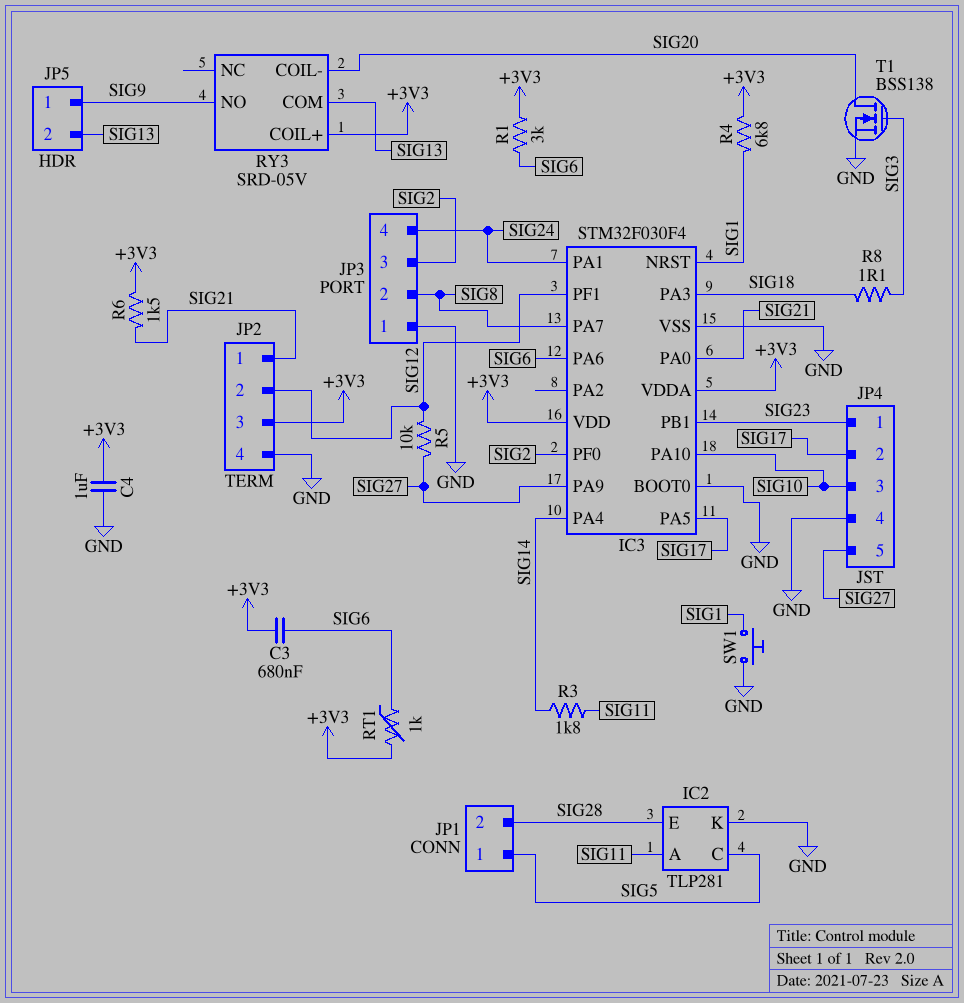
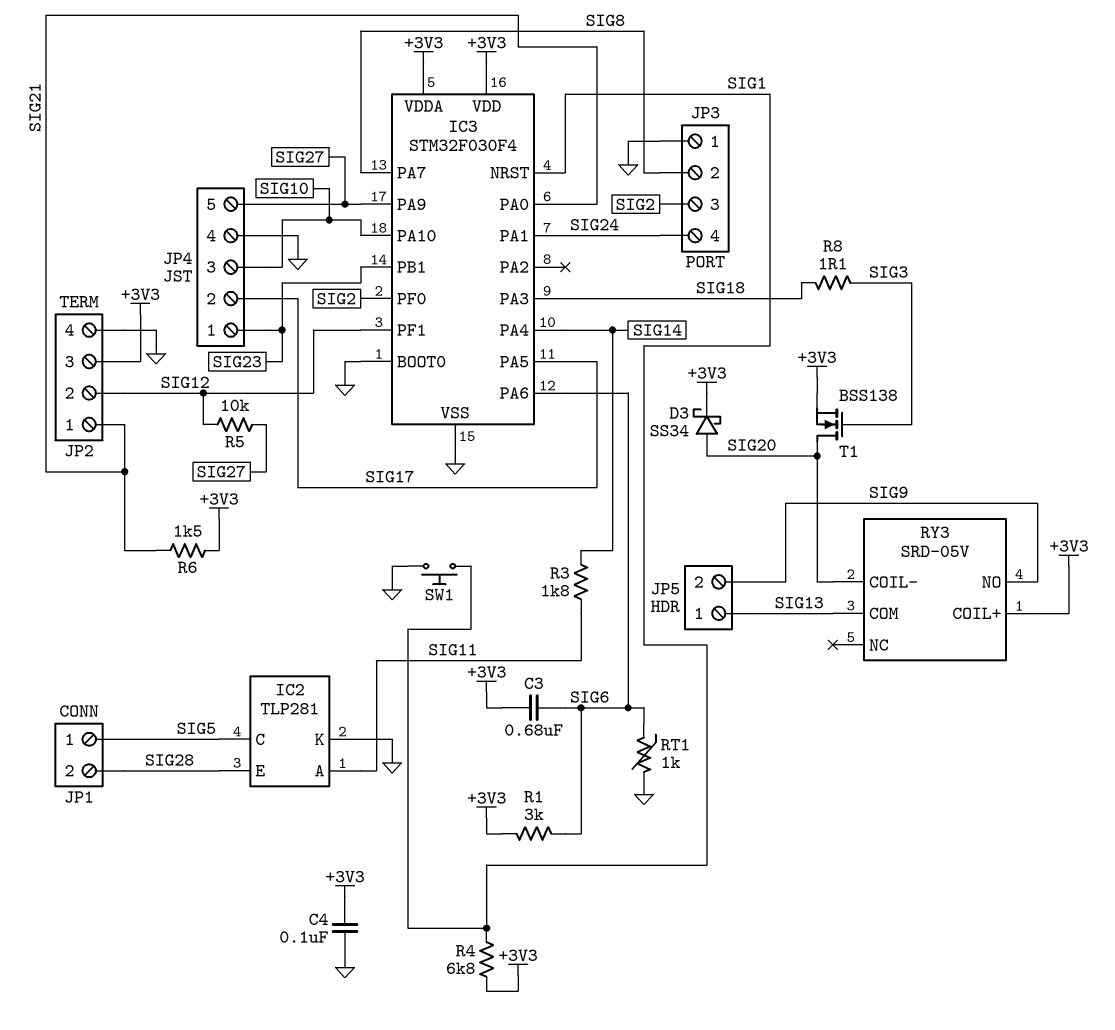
C4: 1uF (+3V3, GND) -> 100nF (+3V3, GND)
D3: none -> schottky SS34 (A SIG20, K +3V3)
JP5 pin 1: SIG9 -> SIG13
JP5 pin 2: SIG13 -> SIG9
RT1: 1k (+3V3, SIG6) -> 1k (GND, SIG6)
T1: NMOS BSS138 (G SIG3, D SIG20, S GND) -> NMOS BSS138 (G SIG3, D SIG20, S +3V3)

